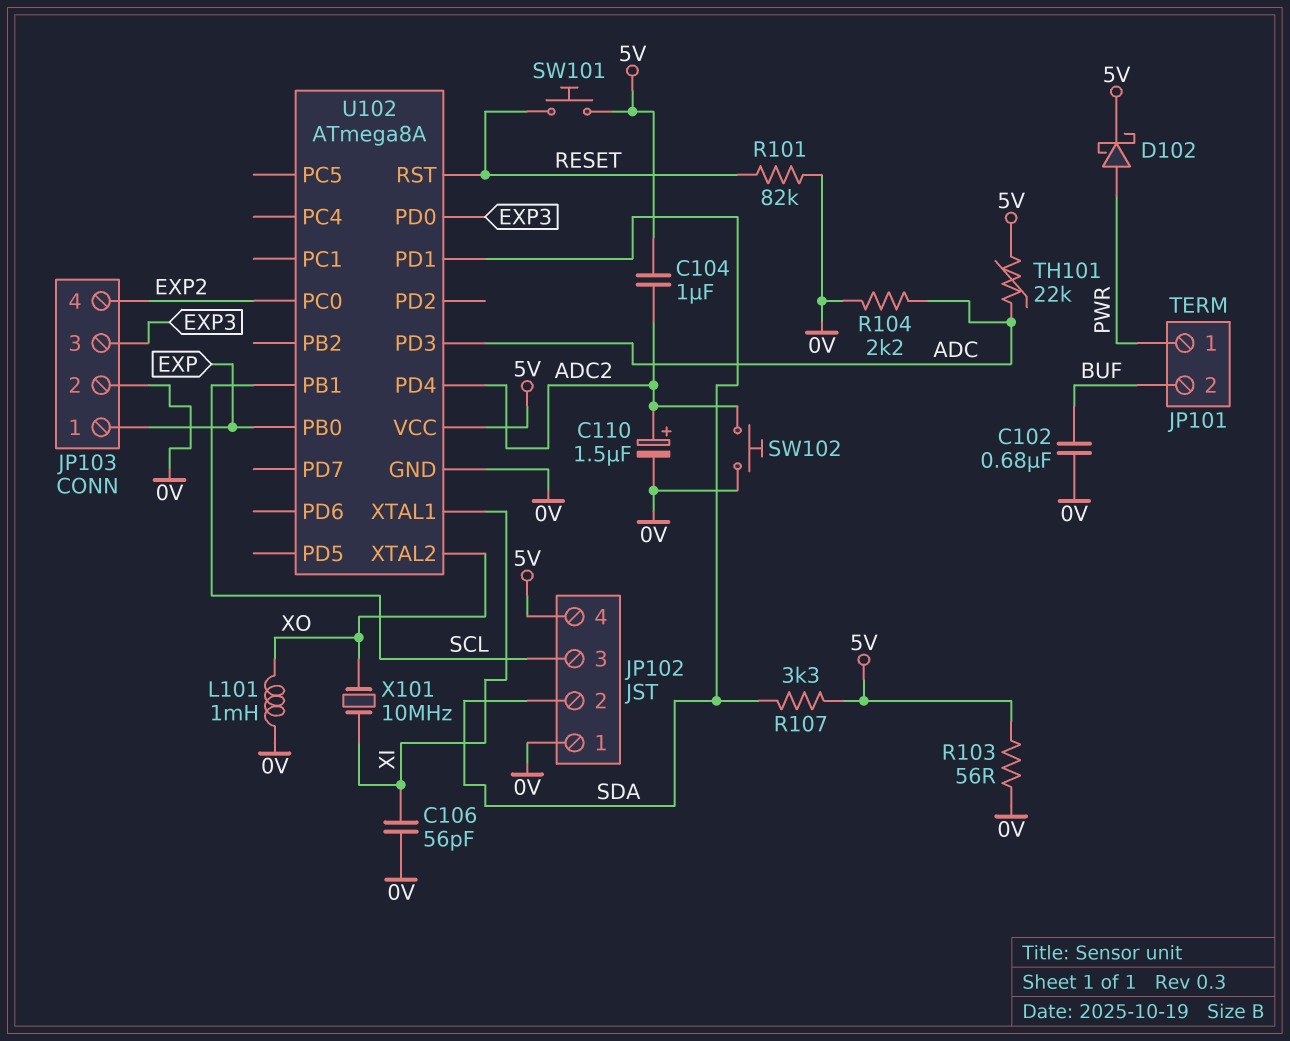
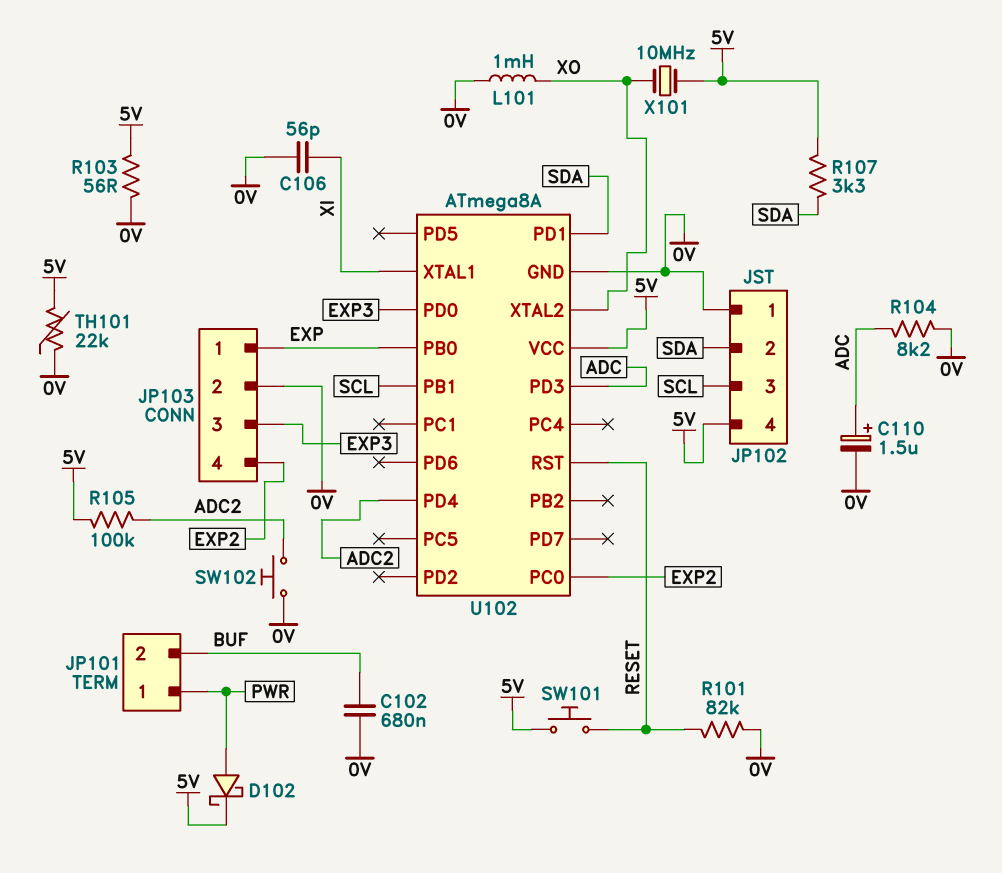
C104: 1uF (5V, ADC2) -> none
C110: 1.5uF (plus ADC2, minus 0V) -> 1.5uF (plus ADC, minus 0V)
R104: 2.2k (0V, ADC) -> 8.2k (0V, ADC)
R105: none -> 100k (5V, ADC2)
TH101: 22k (5V, ADC) -> 22k (0V, 5V)
X101: 10MHz (XI, XO) -> 10MHz (5V, XO)

